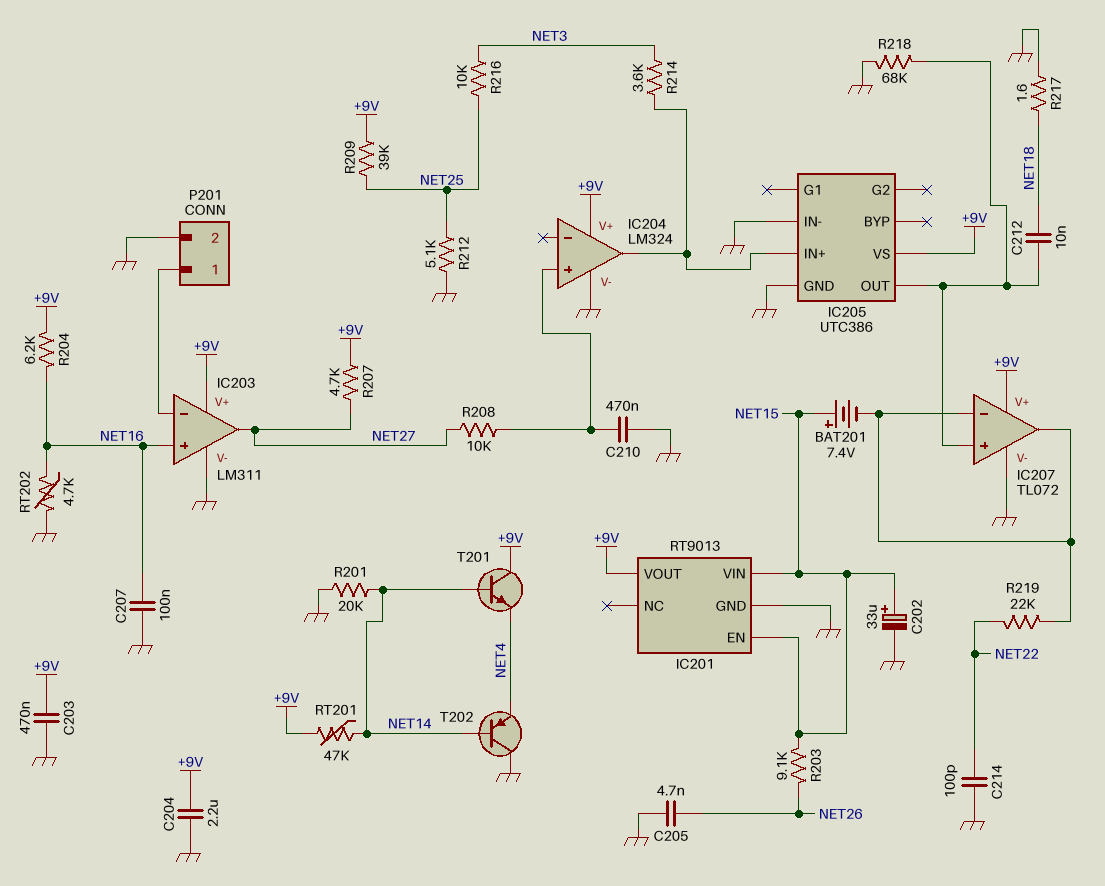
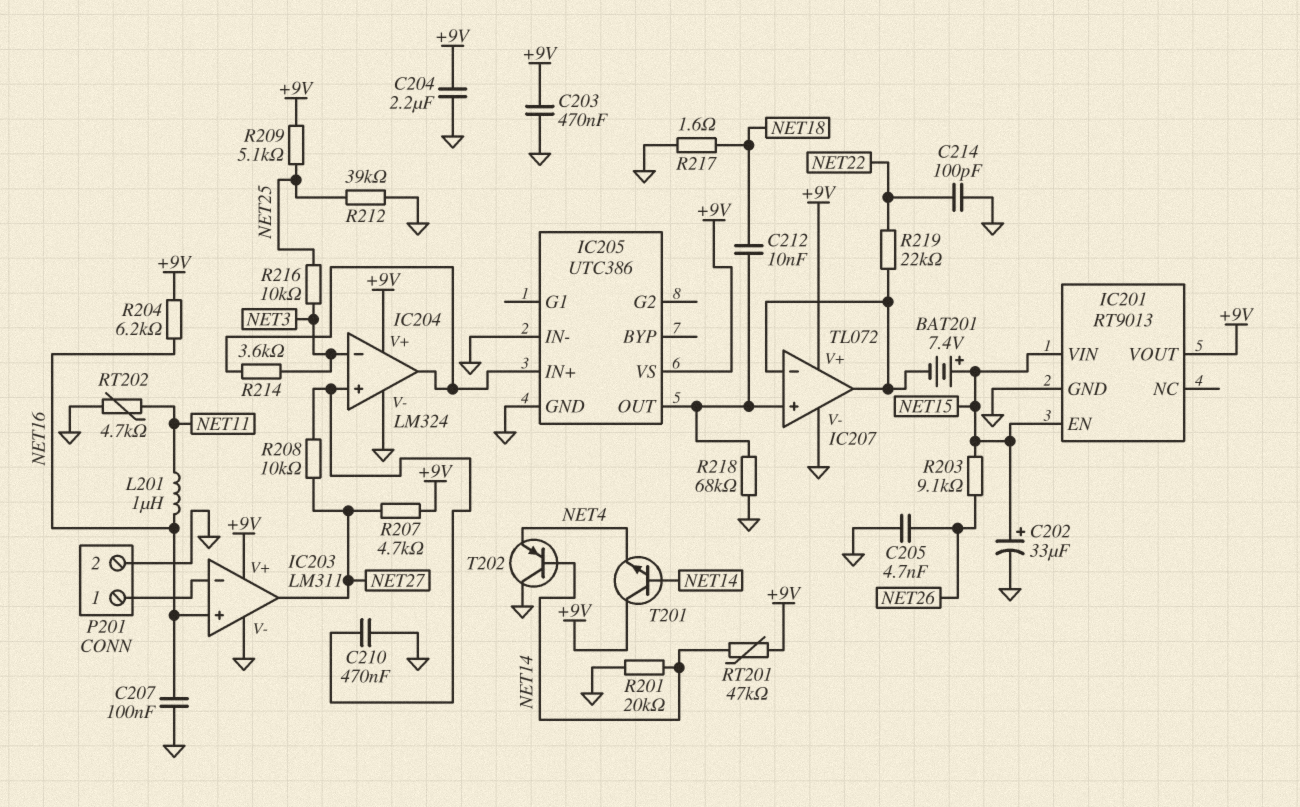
IC204 pin in-: none -> NET3
L201: none -> 1uH (NET11, NET16)
R209: 39k (+9V, NET25) -> 5.1k (+9V, NET25)
R212: 5.1k (GND, NET25) -> 39k (GND, NET25)
RT202: 4.7k (GND, NET16) -> 4.7k (GND, NET11)

